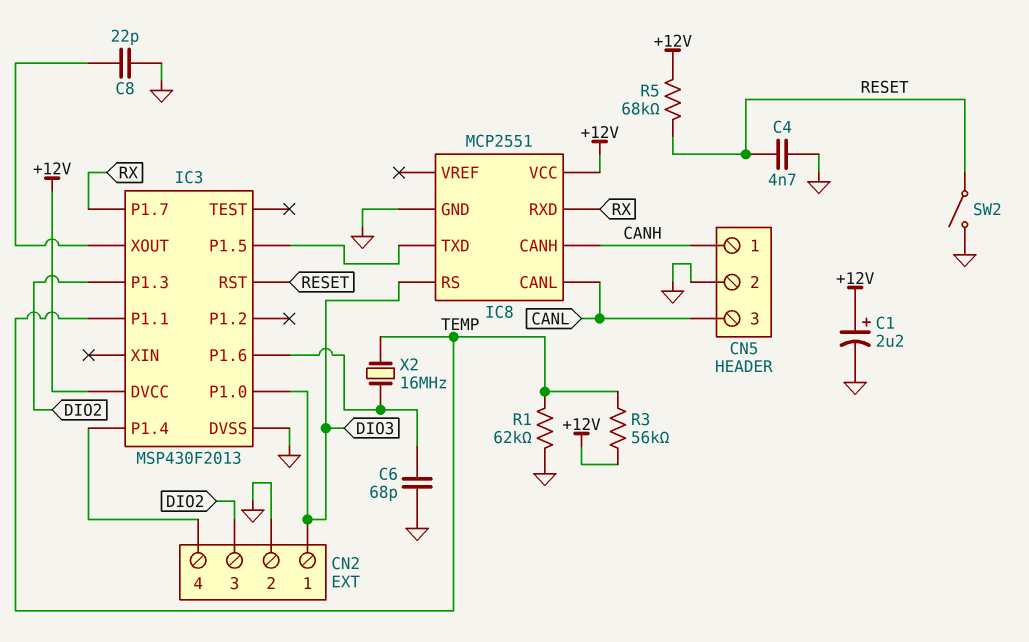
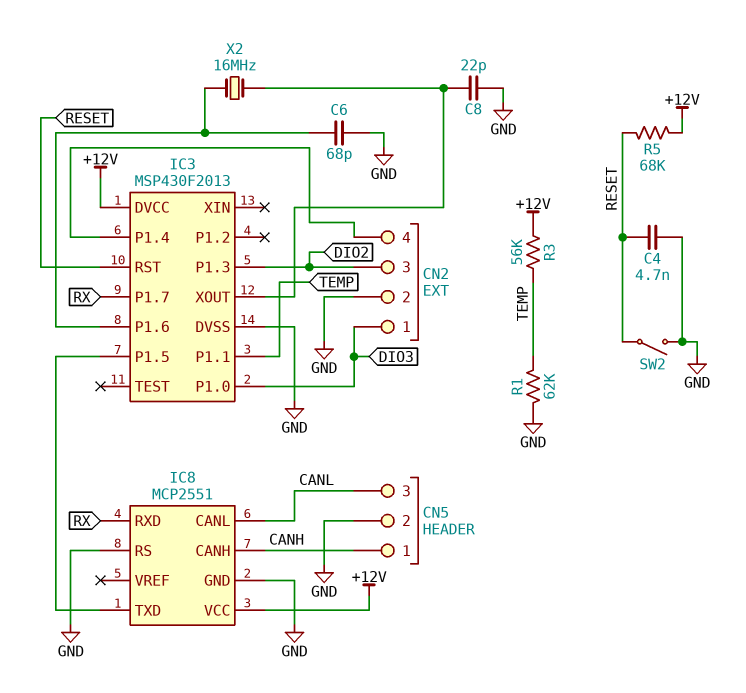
C1: 2.2uF (plus +12V, minus GND) -> none
IC8 pin RS: DIO3 -> GND
X2: 16MHz (IC3/P1.6, TEMP) -> 16MHz (IC3/P1.6, IC3/XOUT)

